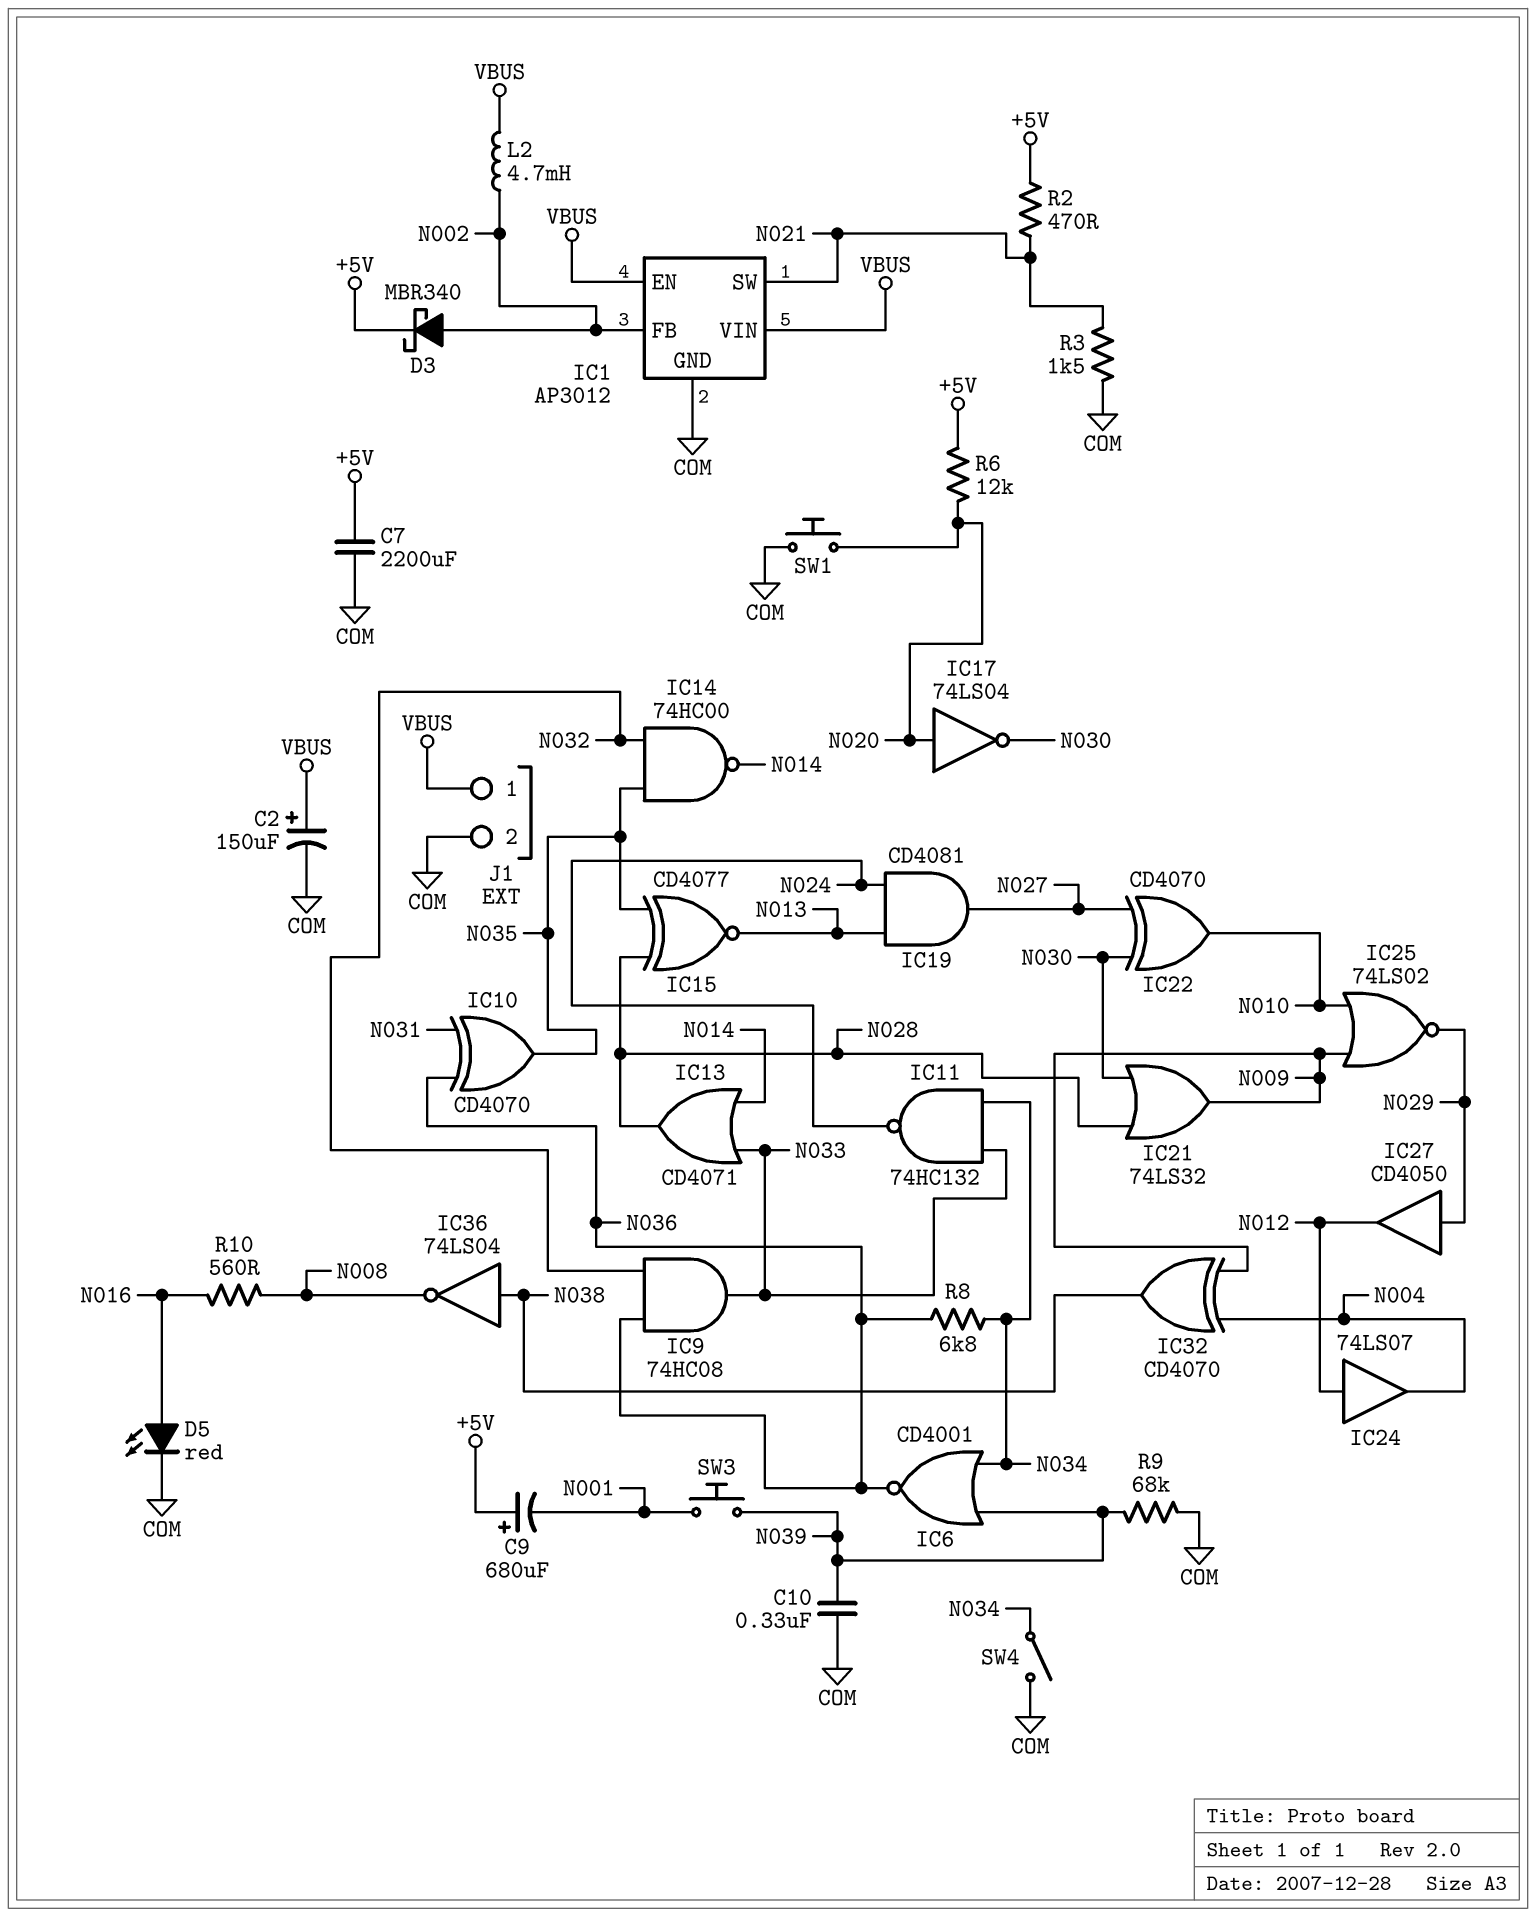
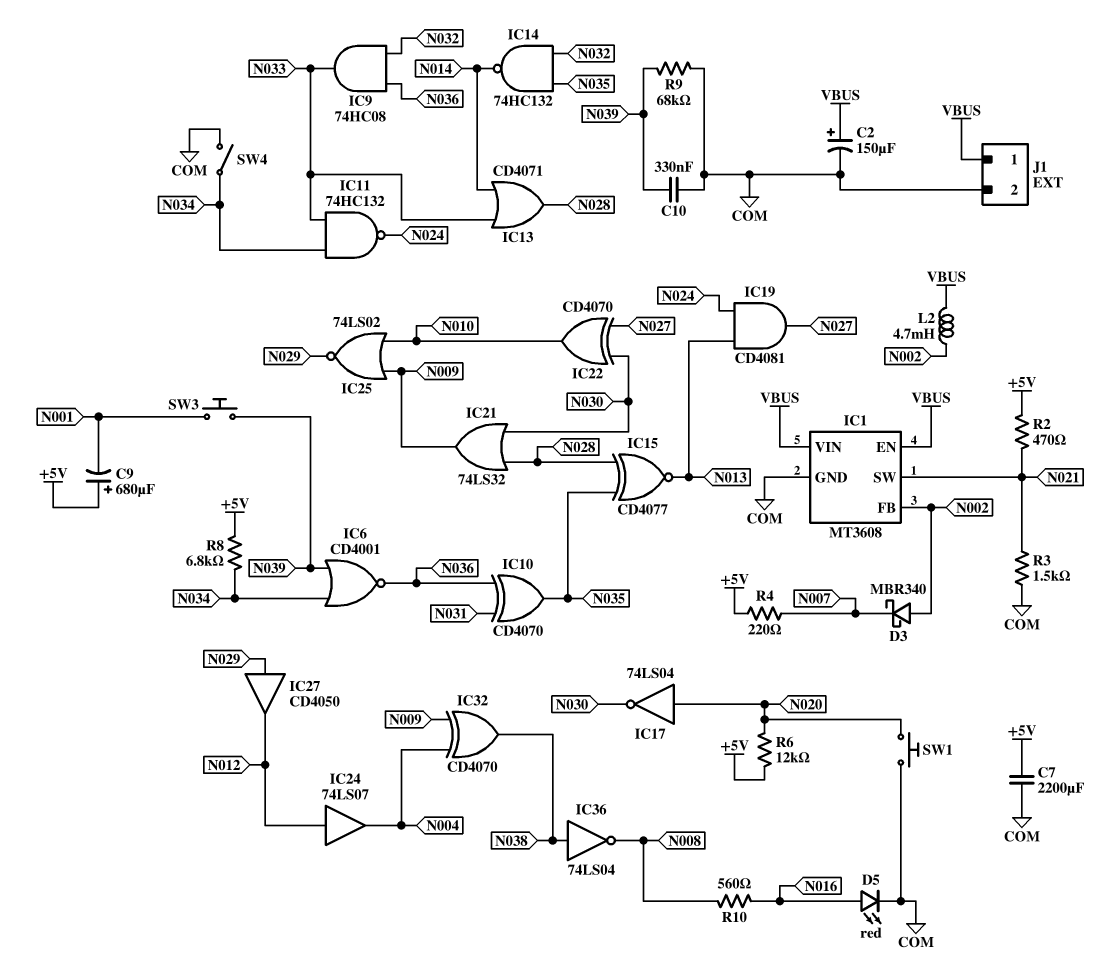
D3: schottky MBR340 (A N002, K +5V) -> schottky MBR340 (A N002, K N007)
IC1: AP3012 -> MT3608
IC14: NAND 74HC00 (in N032, in N035, out N014) -> NAND 74HC132 (in N032, in N035, out N014)
R4: none -> 220 (+5V, N007)
R8: 6.8k (N034, N036) -> 6.8k (+5V, N034)

